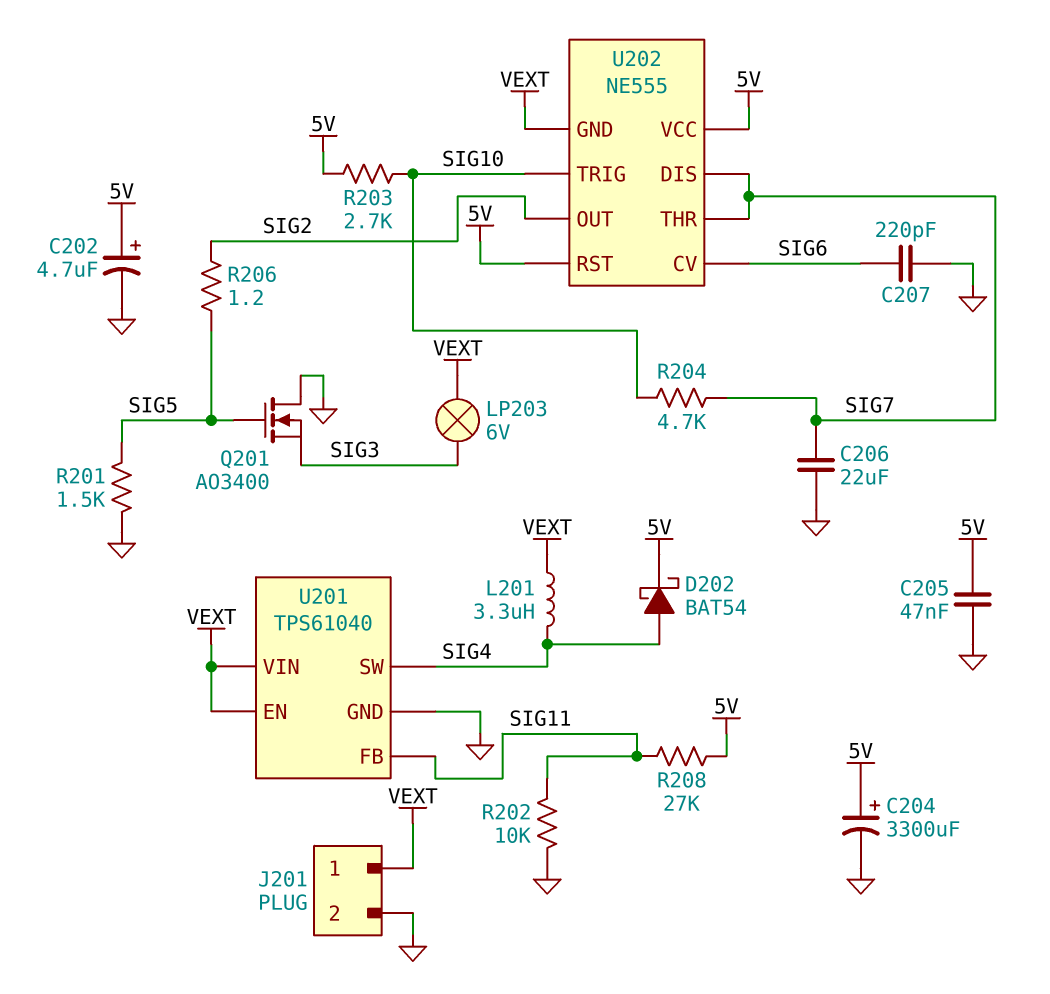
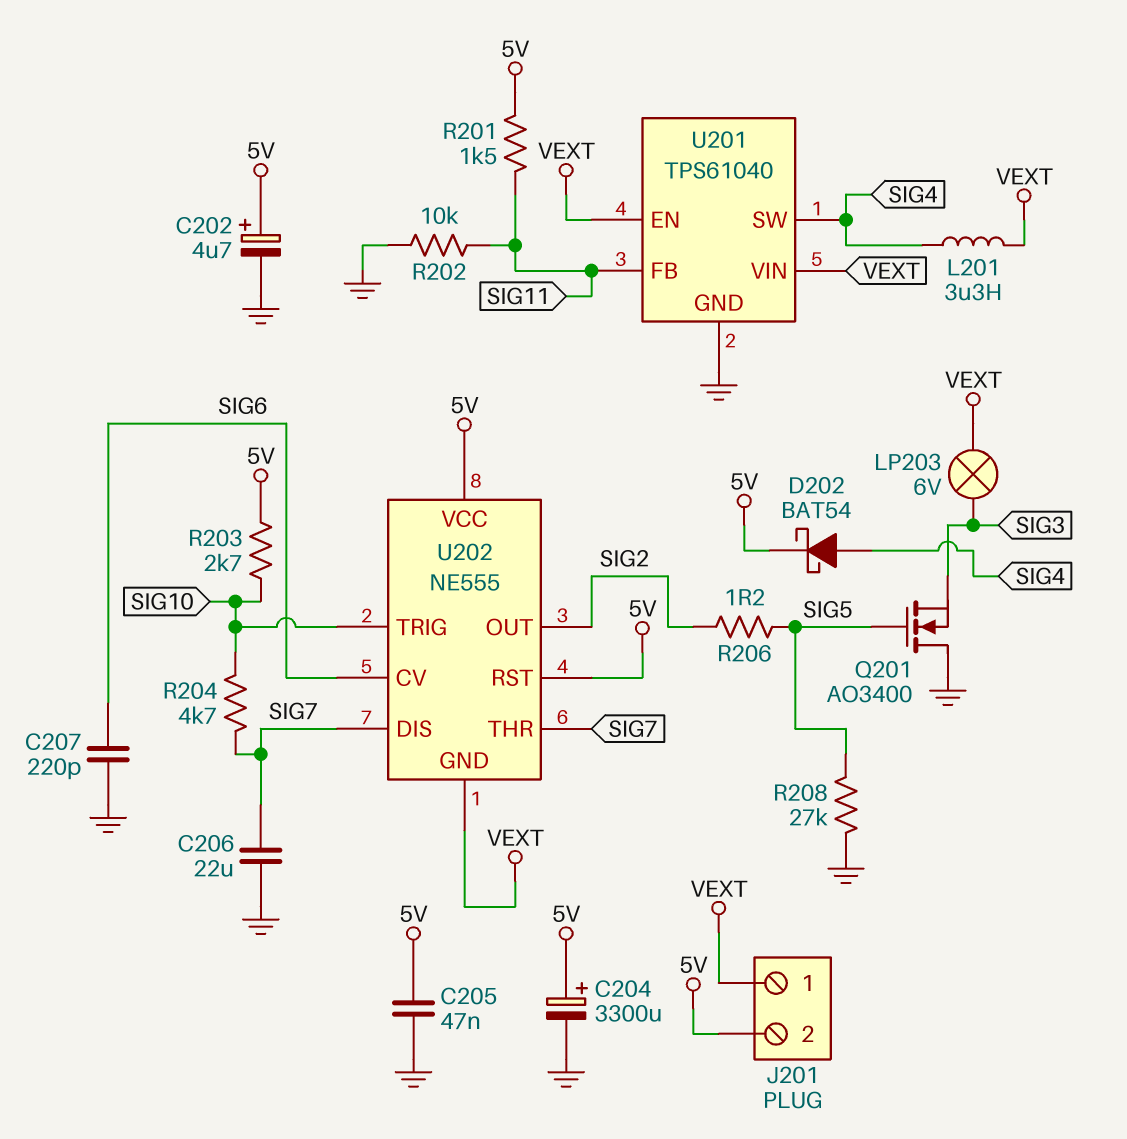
J201 pin 2: GND -> 5V
R201: 1.5k (GND, SIG5) -> 1.5k (5V, SIG11)
R208: 27k (5V, SIG11) -> 27k (GND, SIG5)

